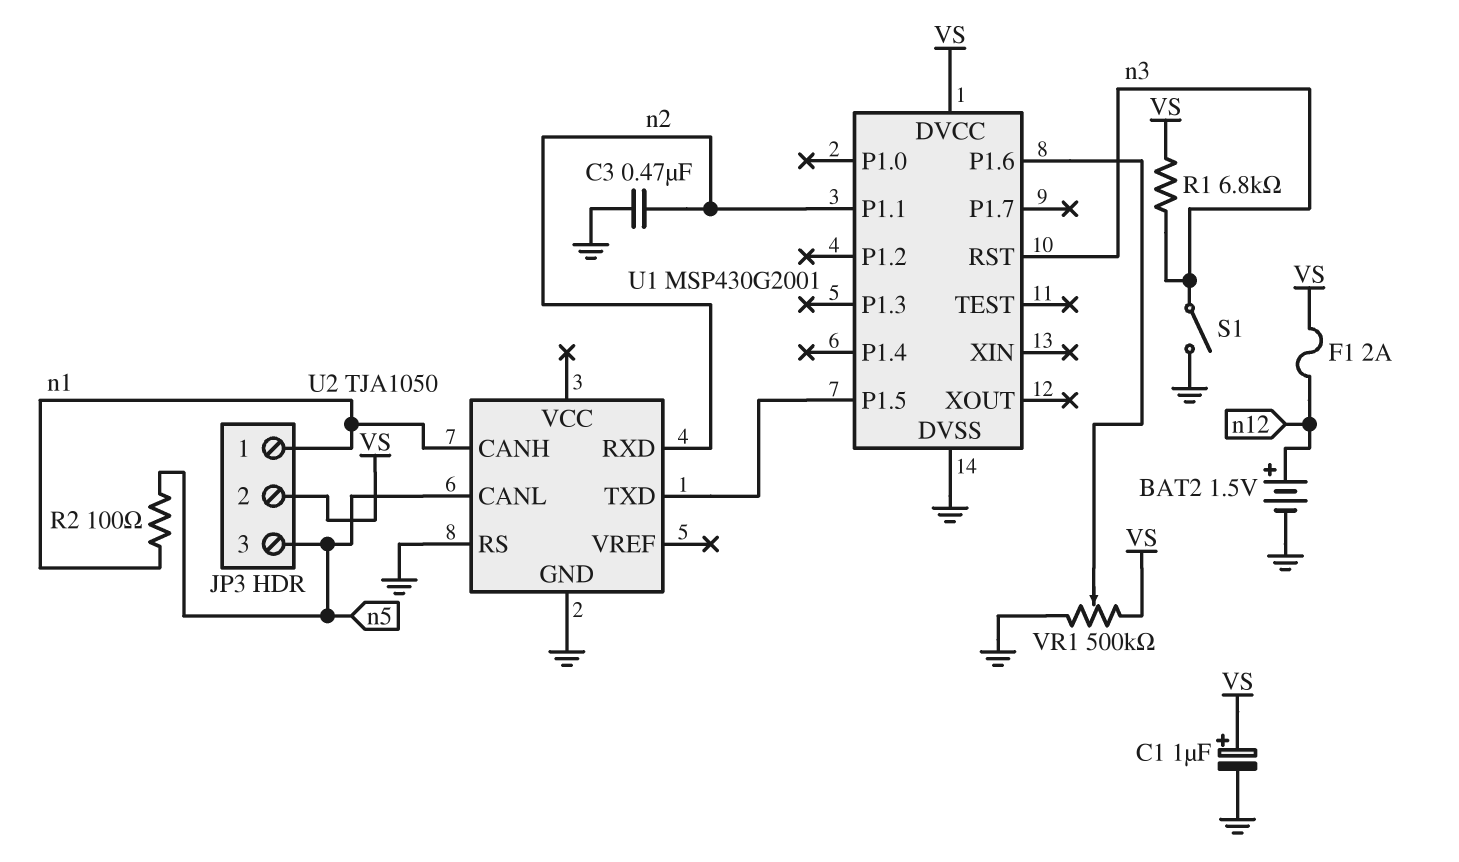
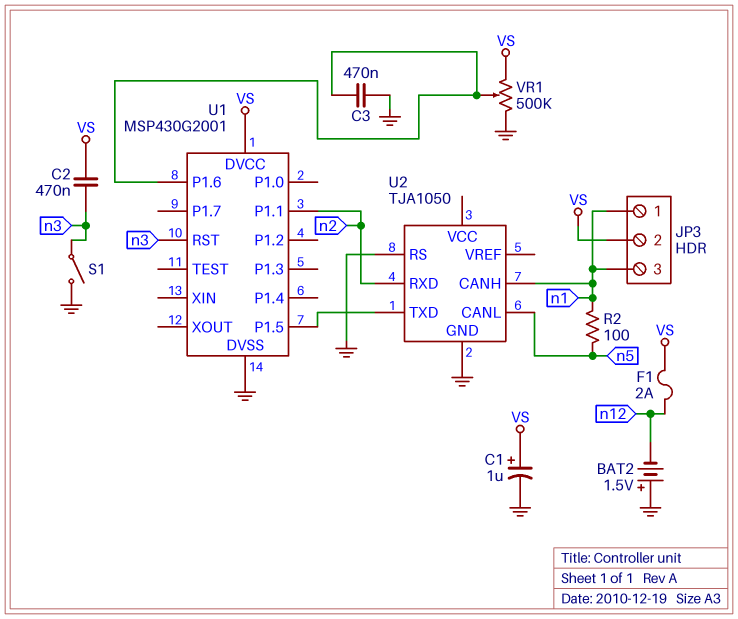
BAT2: 1.5V (plus n12, minus GND) -> 1.5V (plus GND, minus n12)
C2: none -> 470nF (VS, n3)
C3: 470nF (GND, n2) -> 470nF (GND, U1/P1.6)
JP3 pin 3: n5 -> n1
R1: 6.8k (VS, n3) -> none

